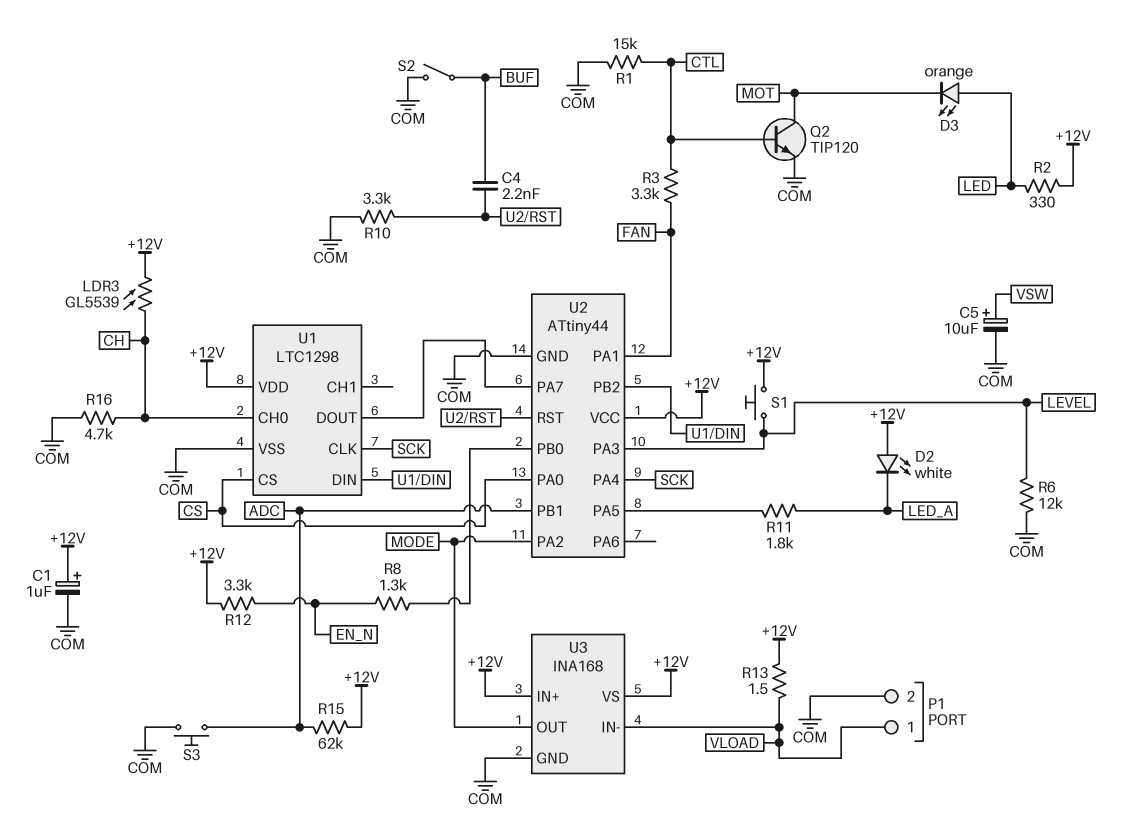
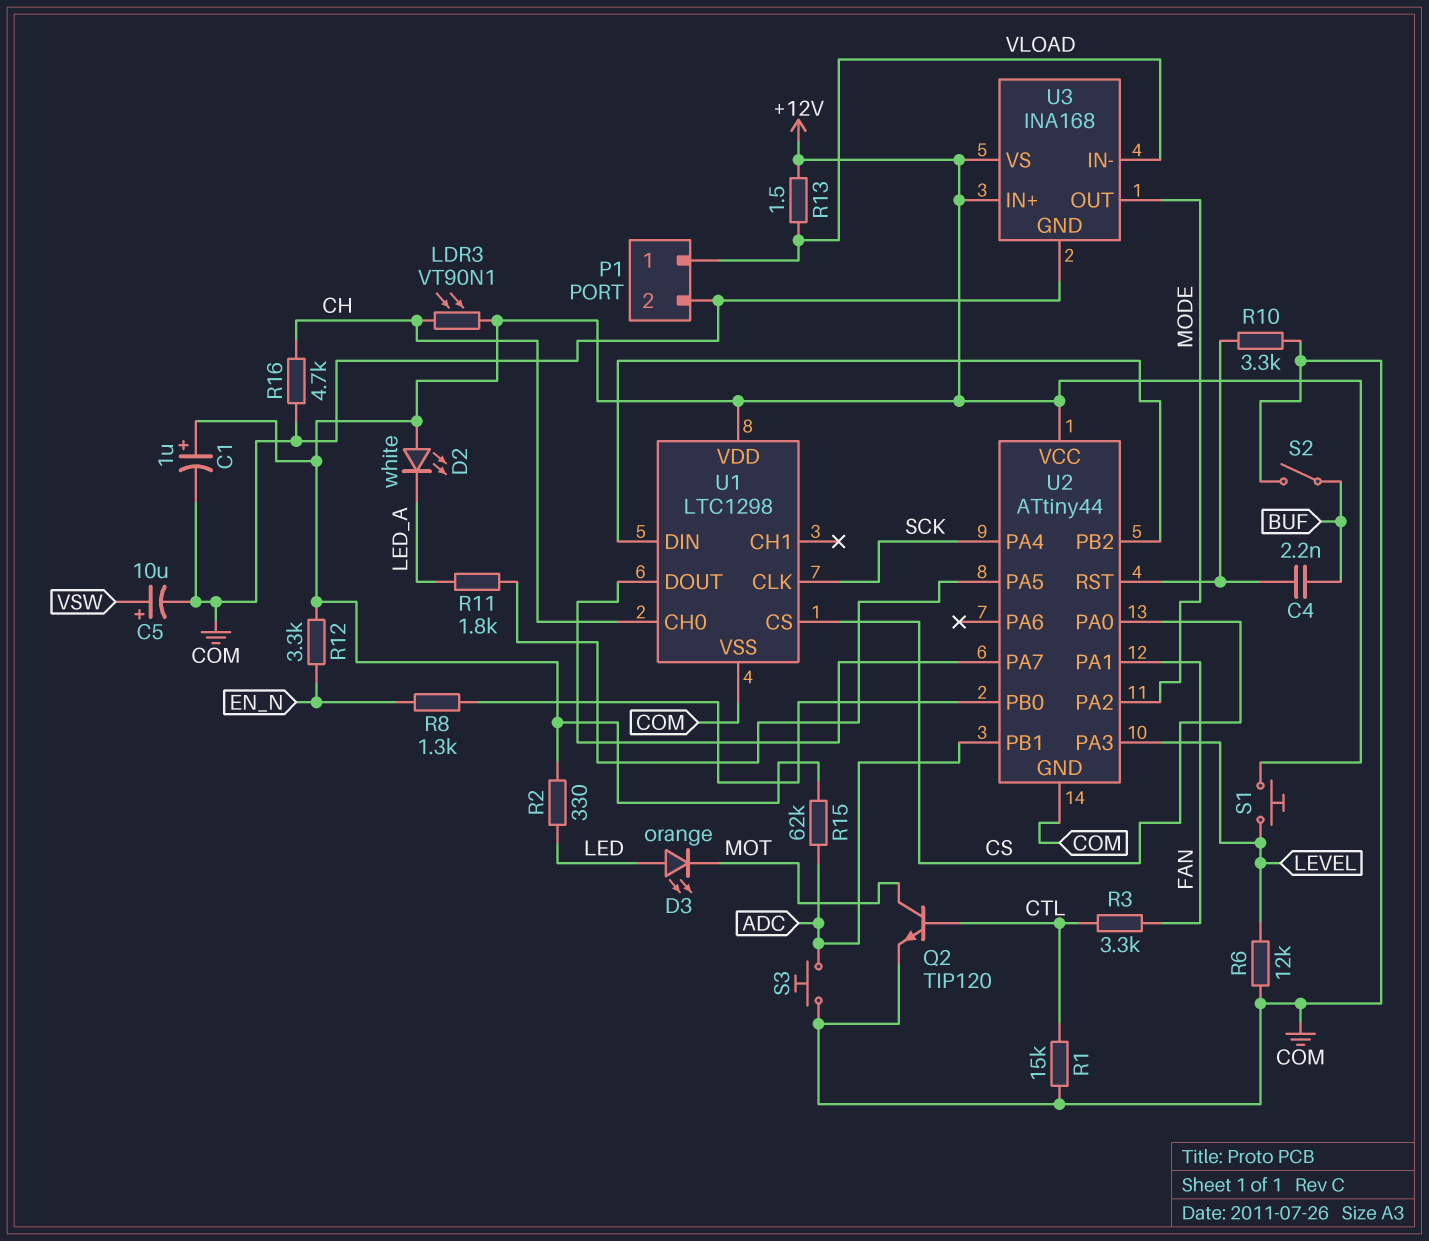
LDR3: GL5539 (+12V, CH) -> VT90N1 (+12V, CH)

